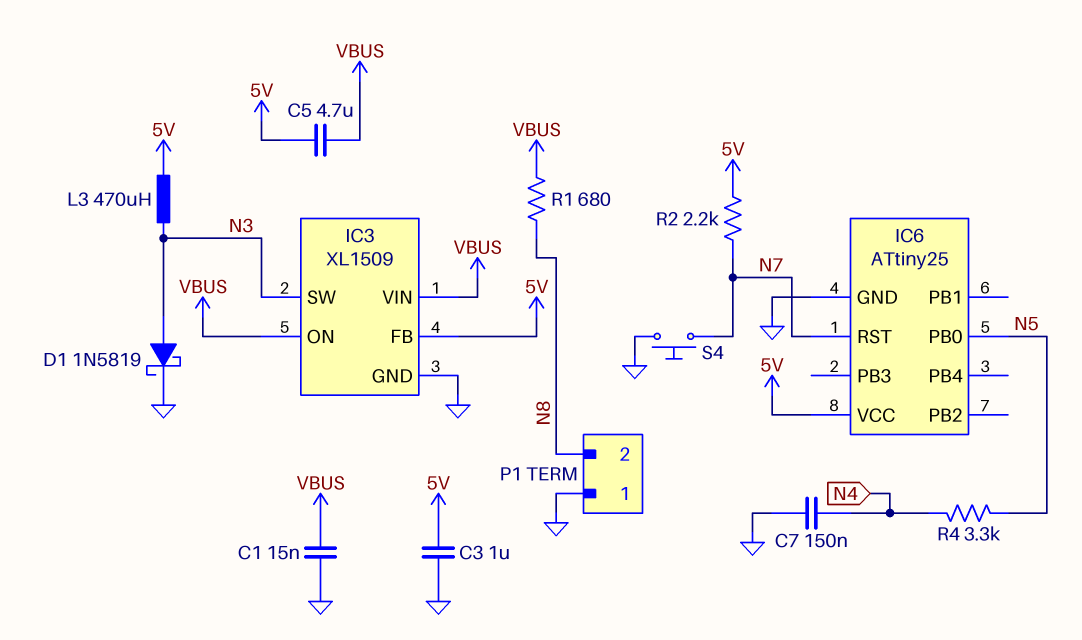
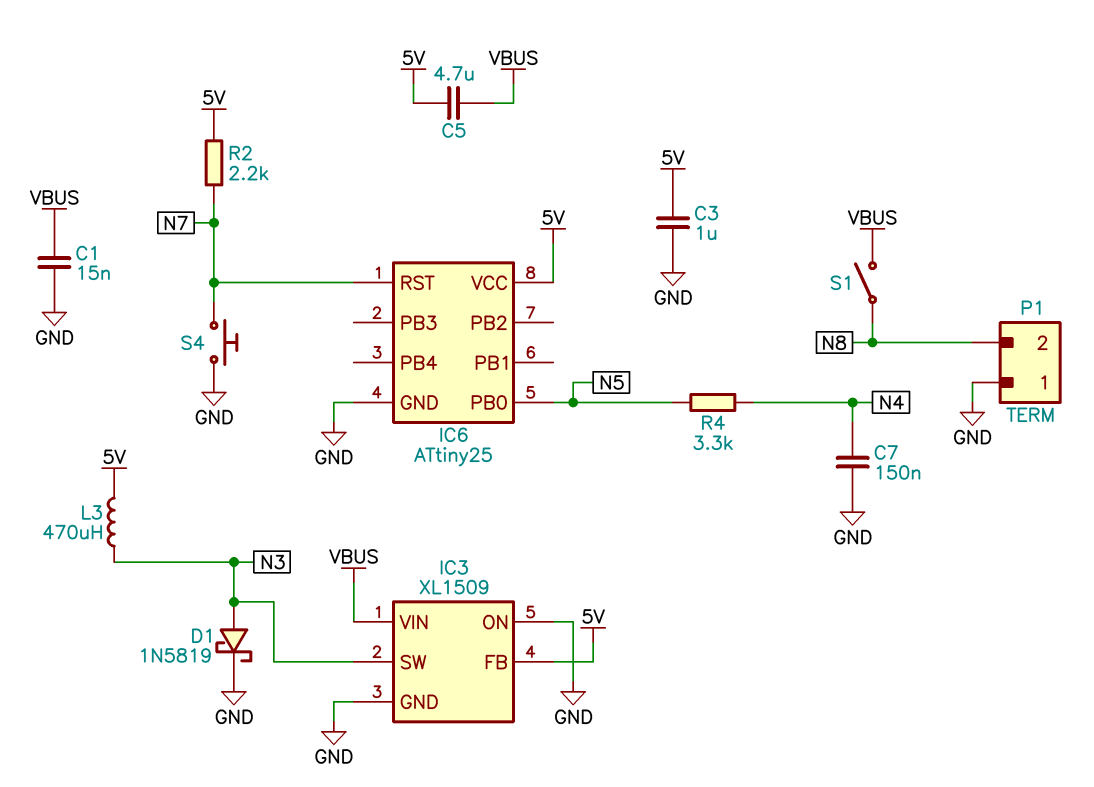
IC3 pin ON: VBUS -> GND
R1: 680 (N8, VBUS) -> none
S1: none -> switch (N8, VBUS)

